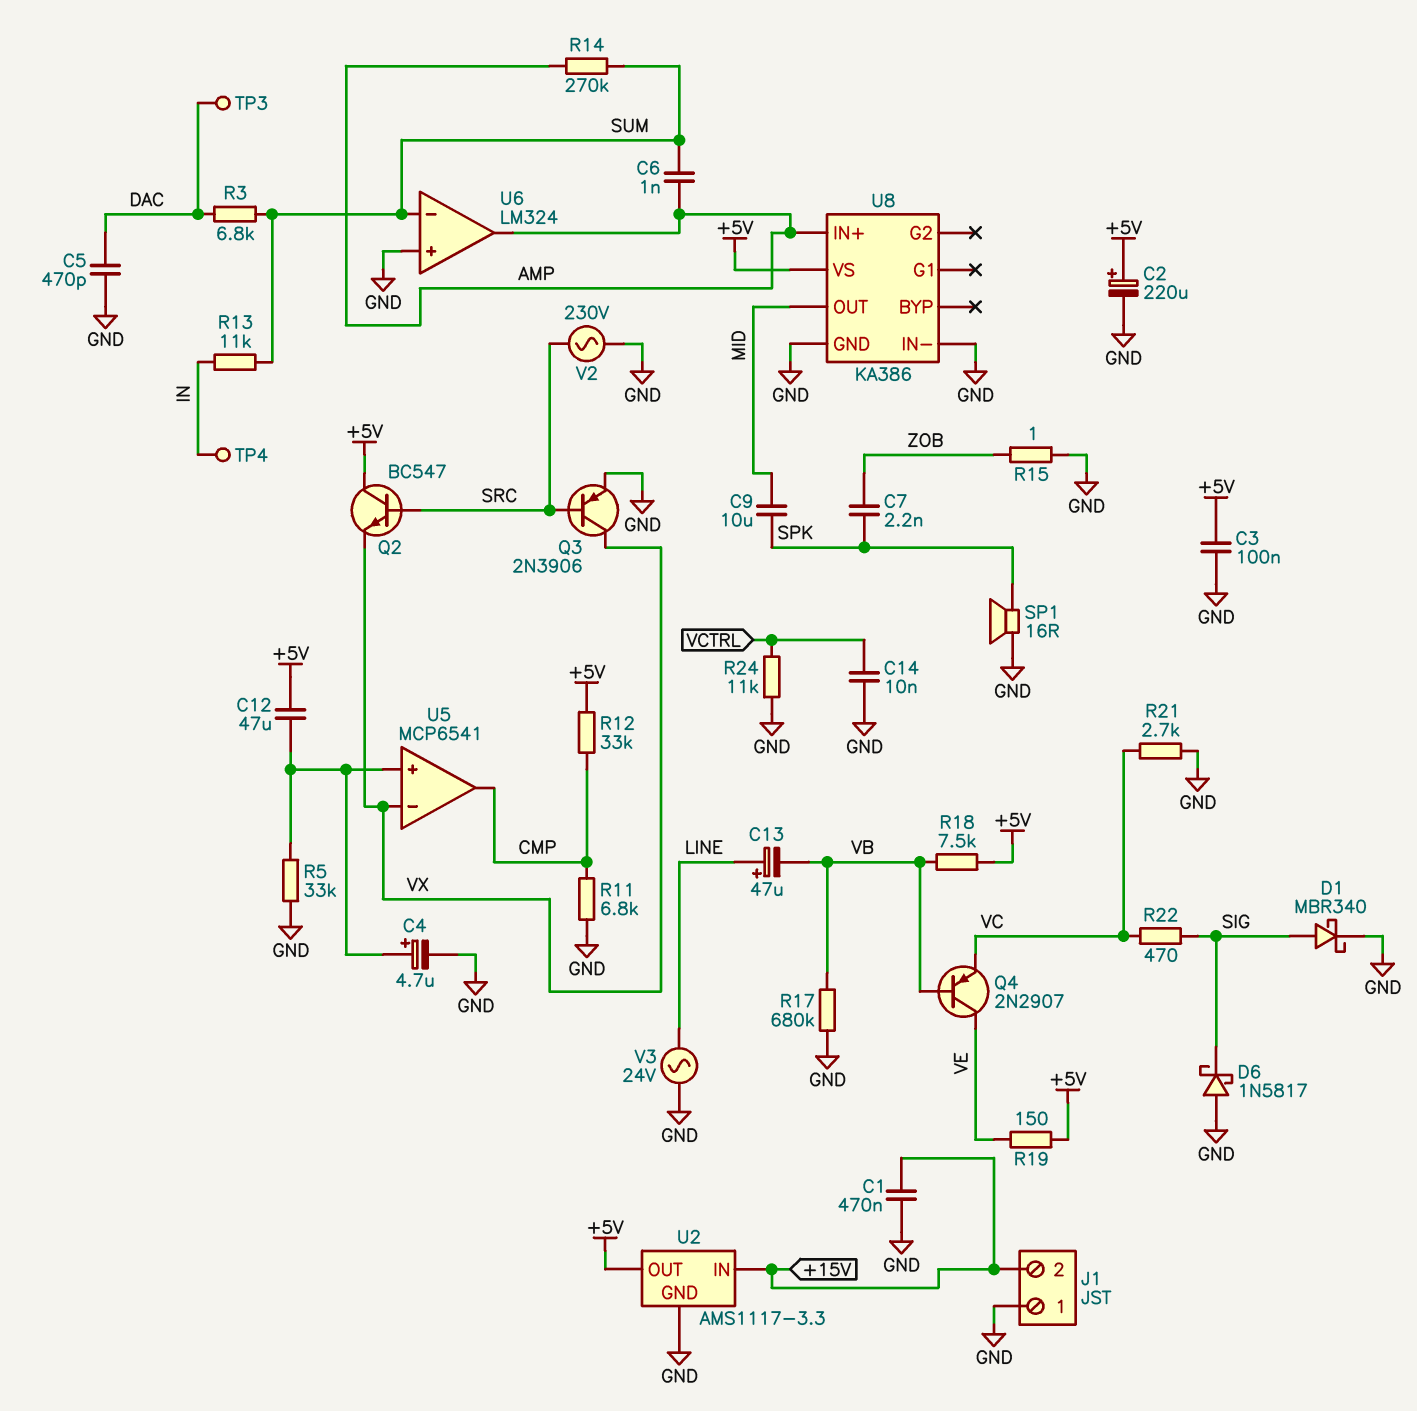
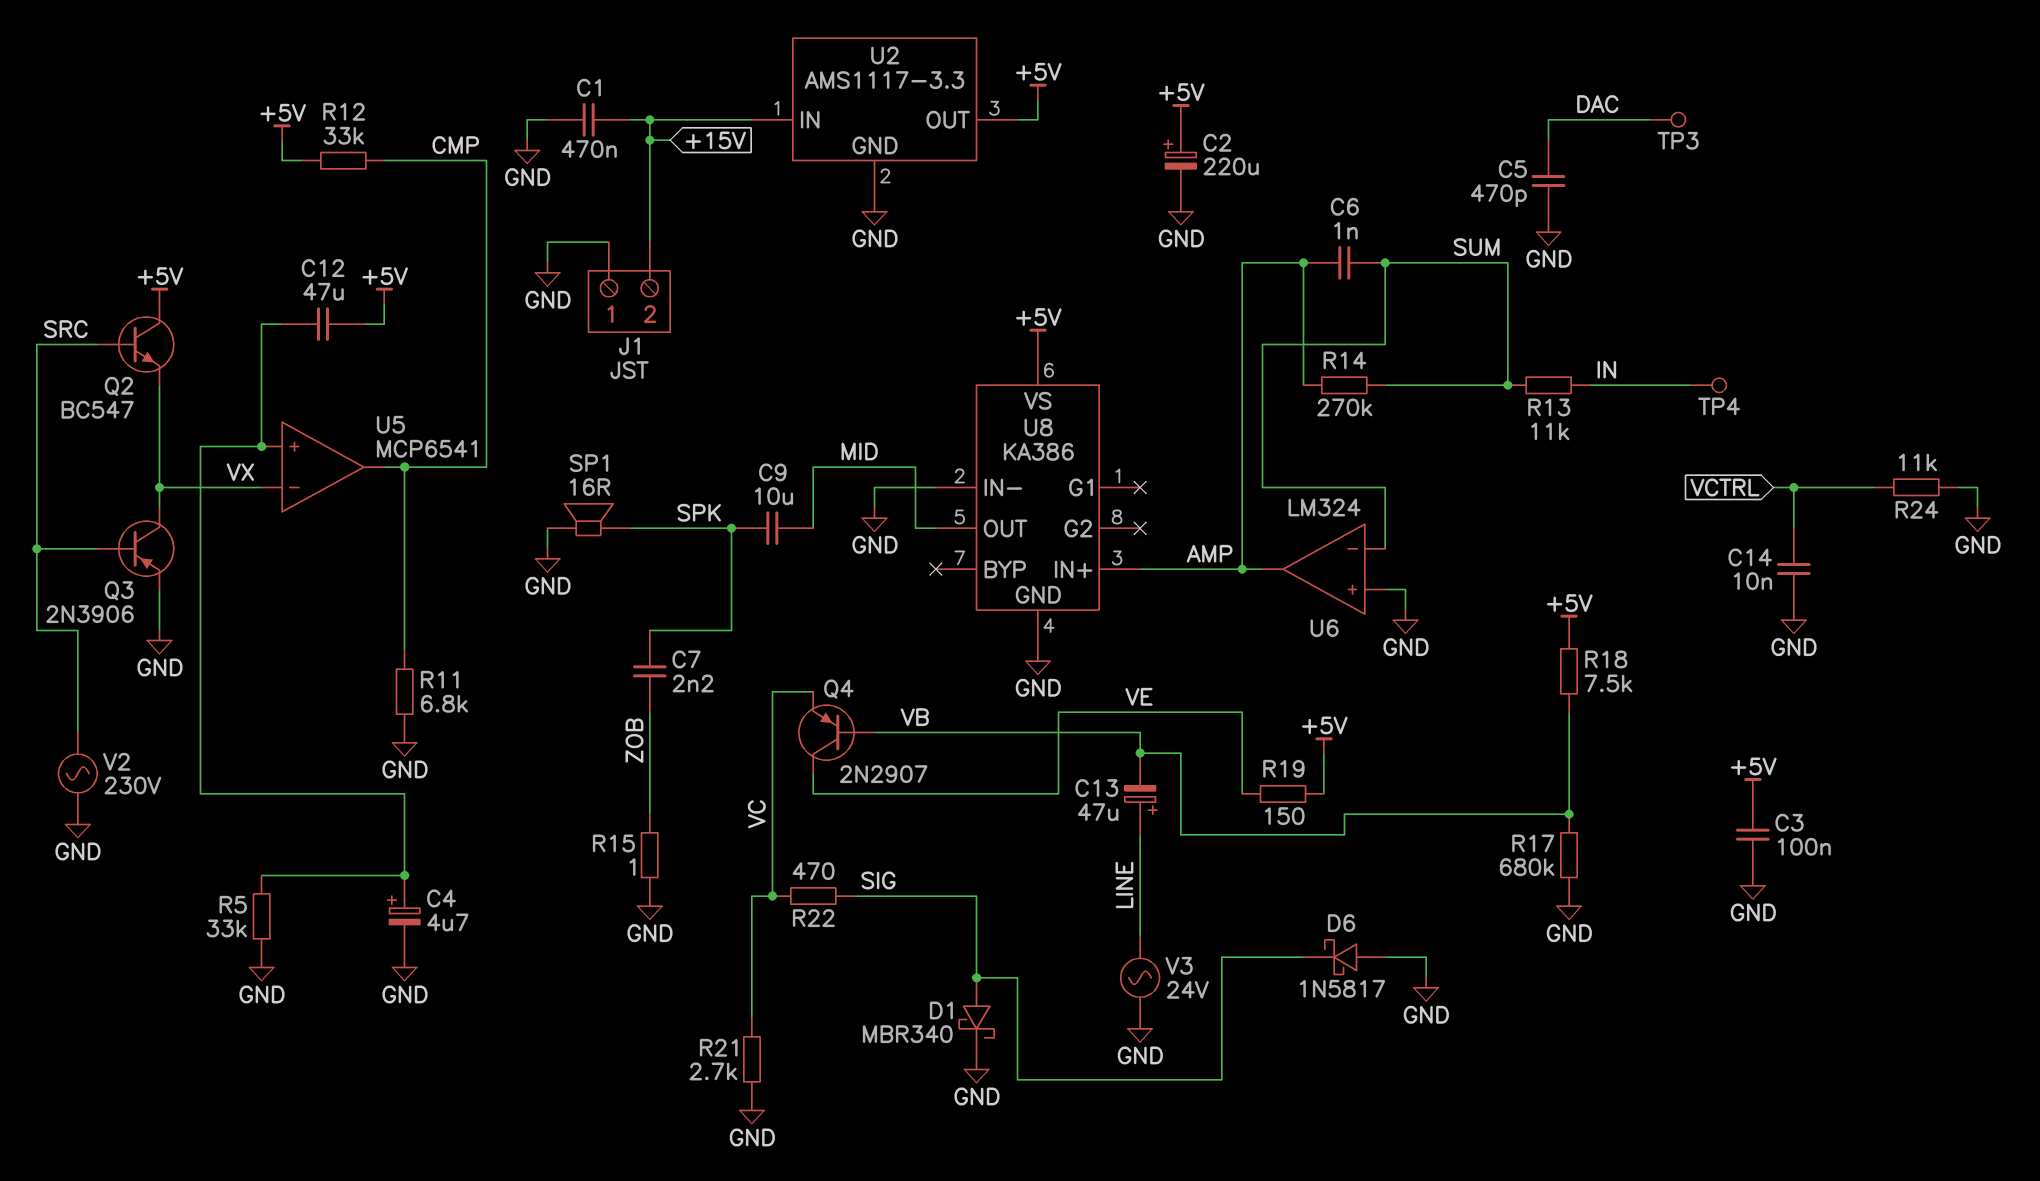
R3: 6.8k (DAC, SUM) -> none

